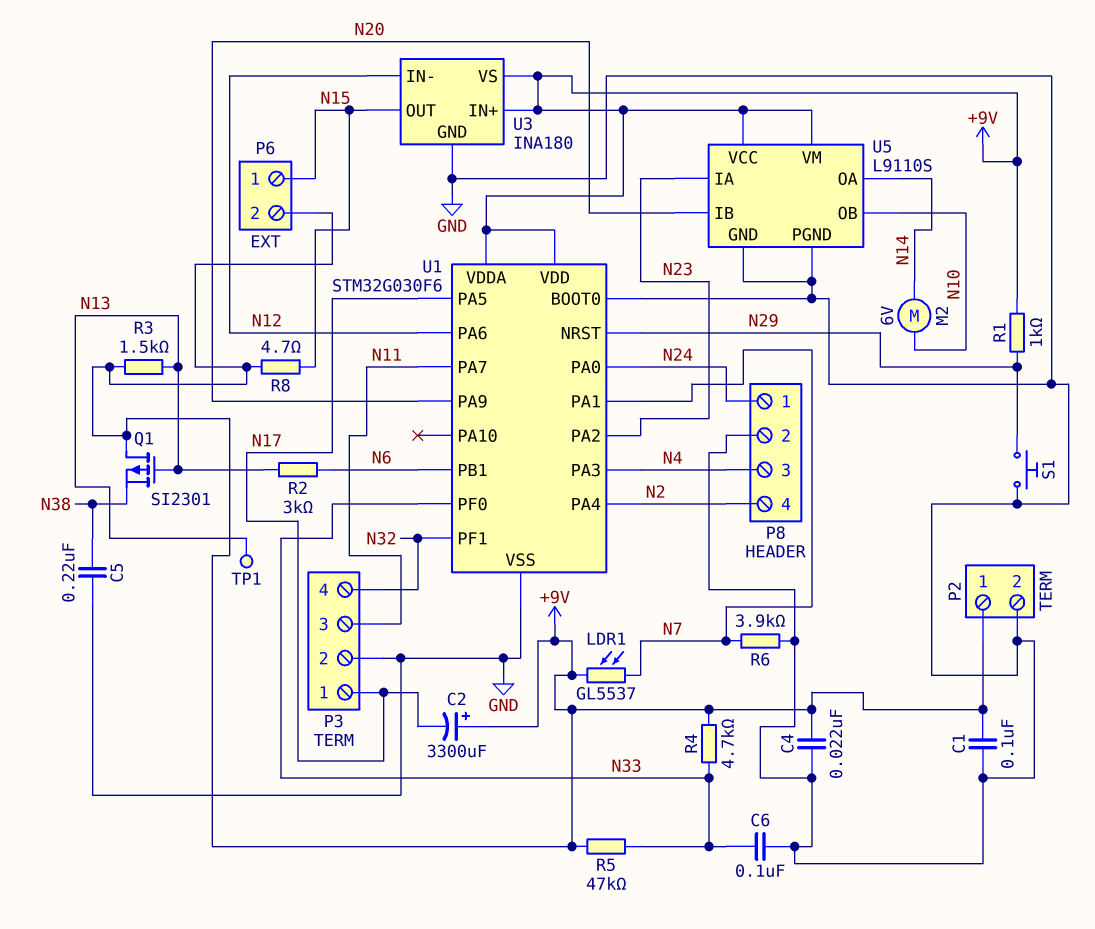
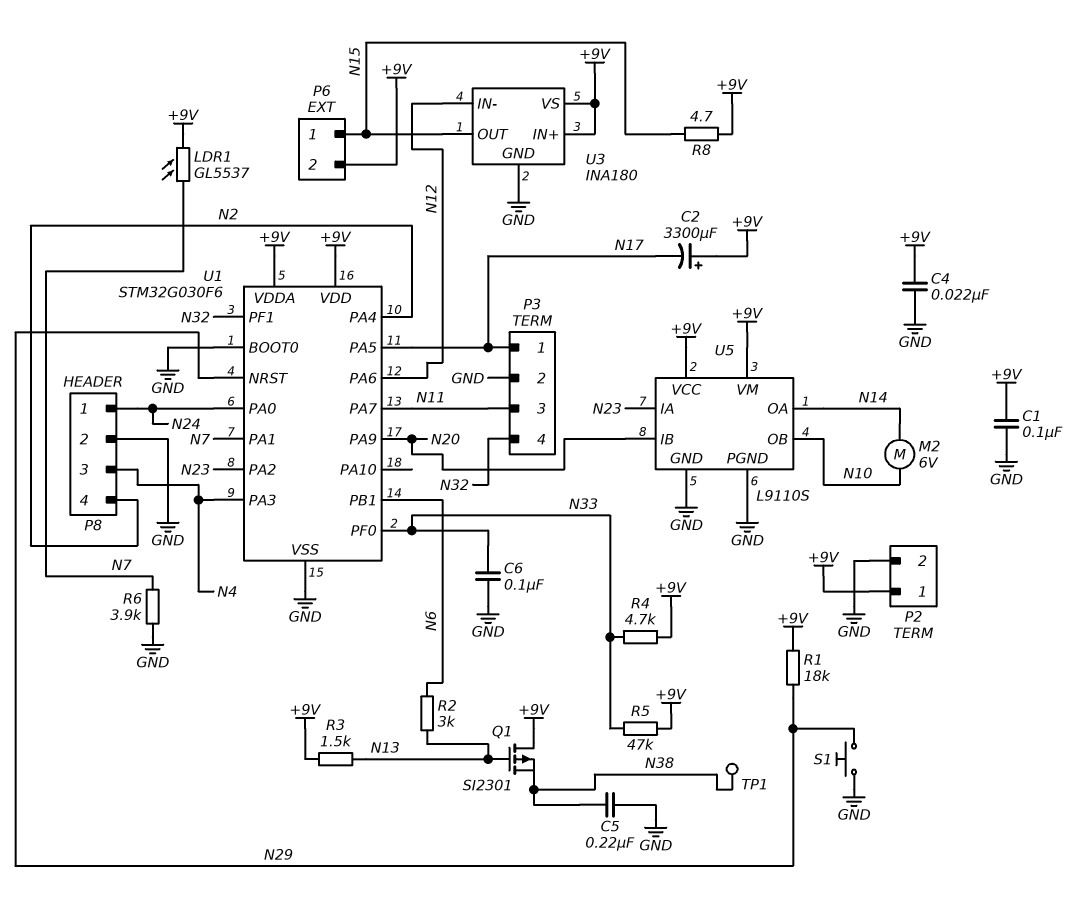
R1: 1k (+9V, N29) -> 18k (+9V, N29)
TP1: test point (N13) -> test point (N38)

